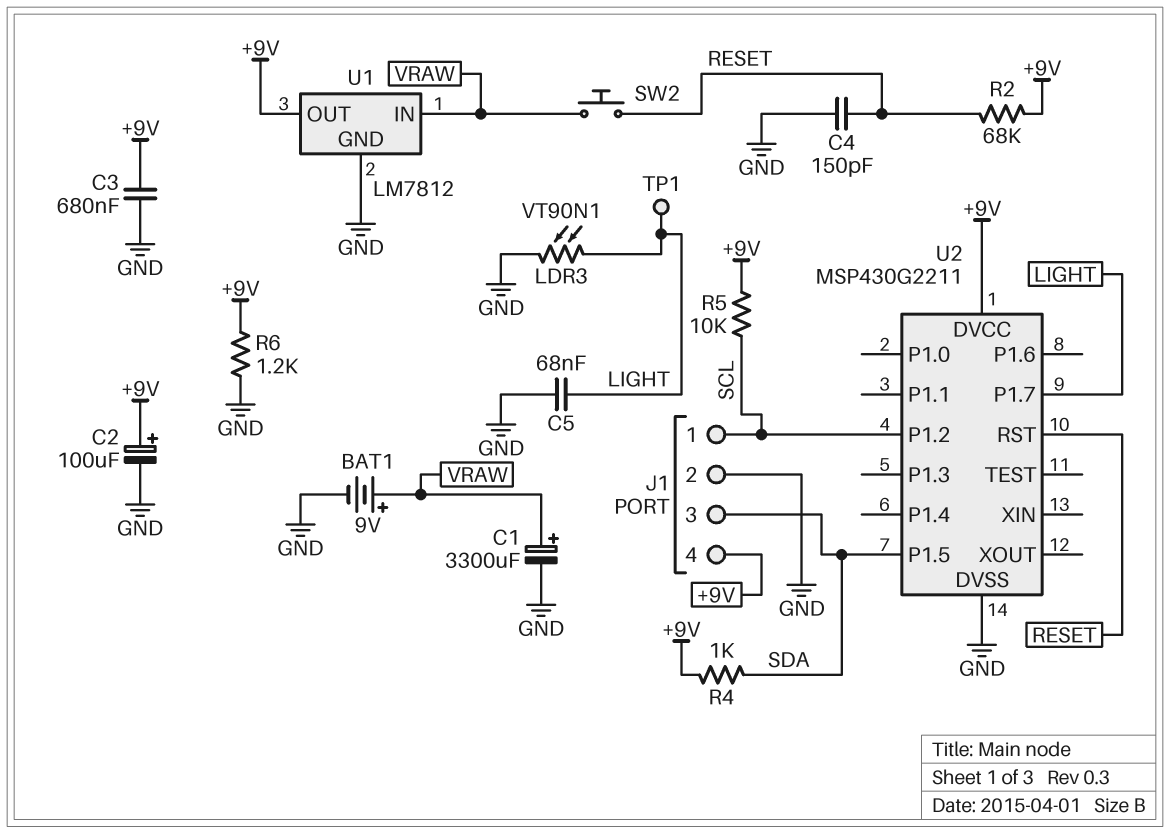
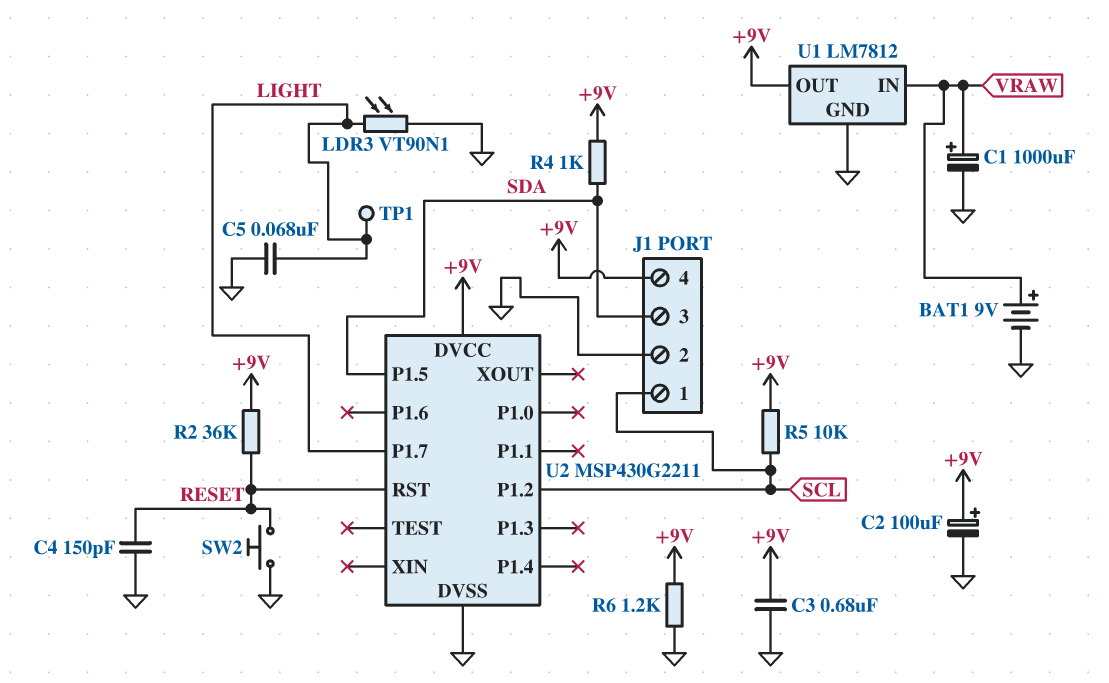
C1: 3300uF (plus VRAW, minus GND) -> 1000uF (plus VRAW, minus GND)
R2: 68k (+9V, RESET) -> 36k (+9V, RESET)
SW2: button (RESET, VRAW) -> button (GND, RESET)

